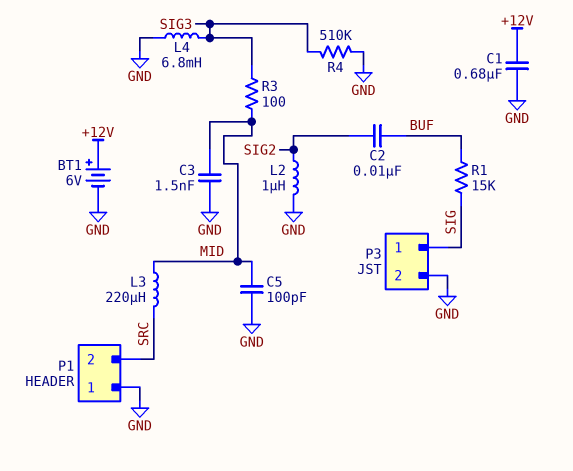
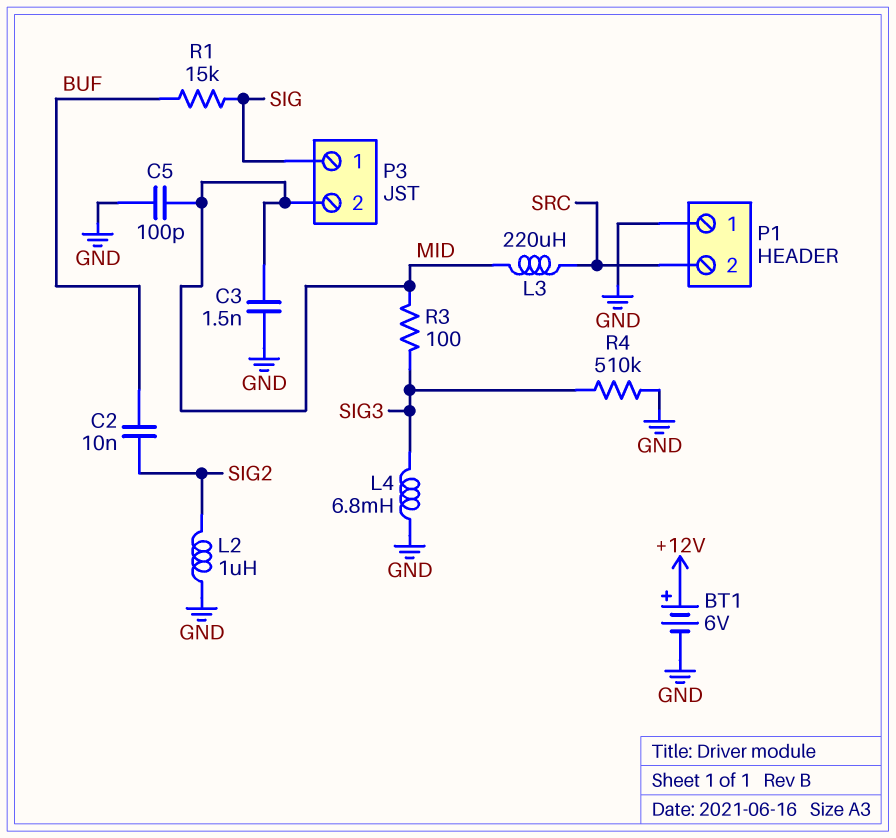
C1: 680nF (+12V, GND) -> none
P3 pin 2: GND -> MID

